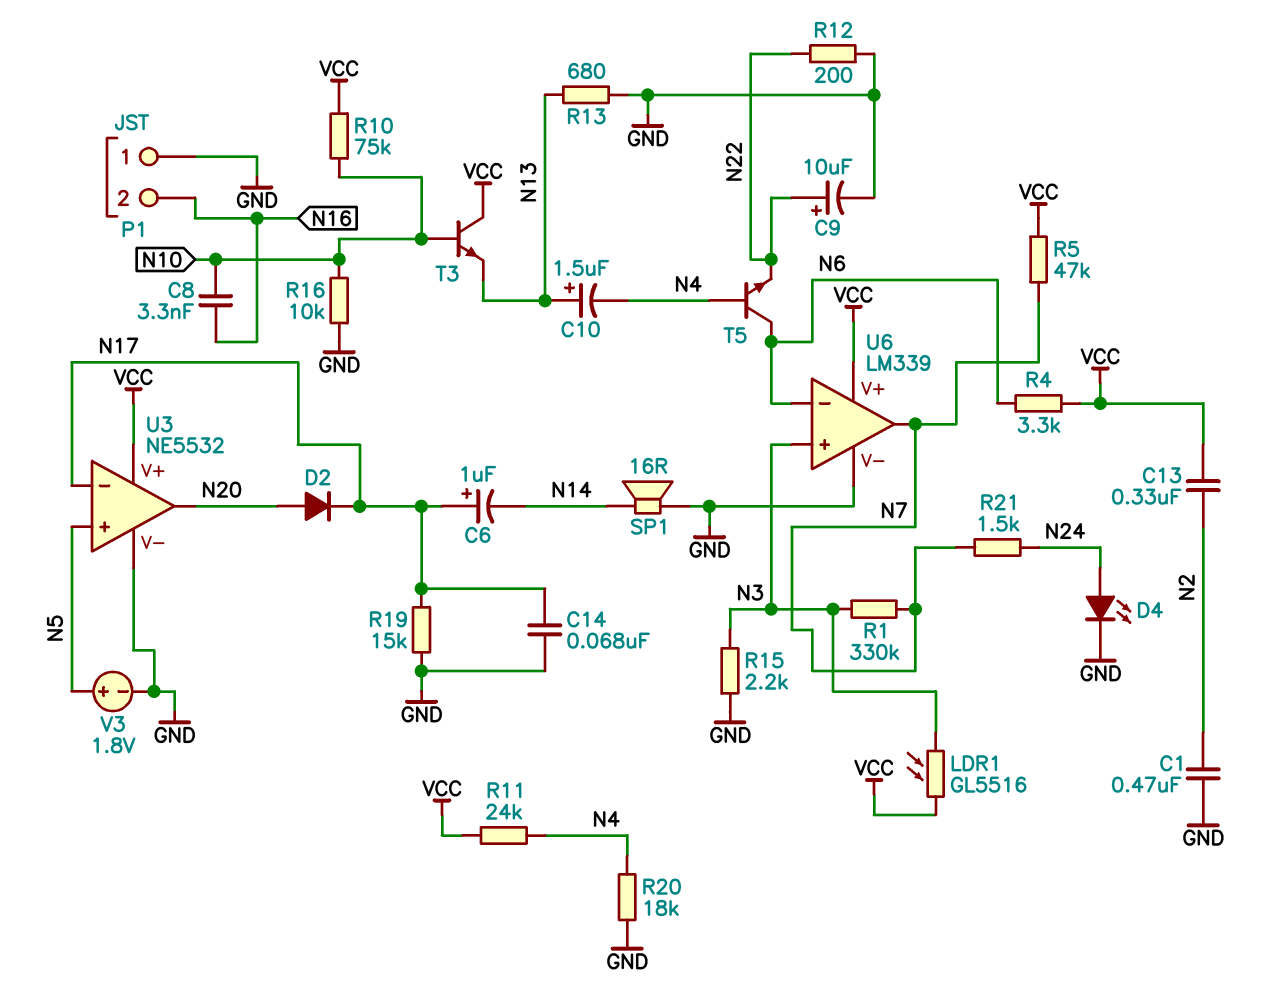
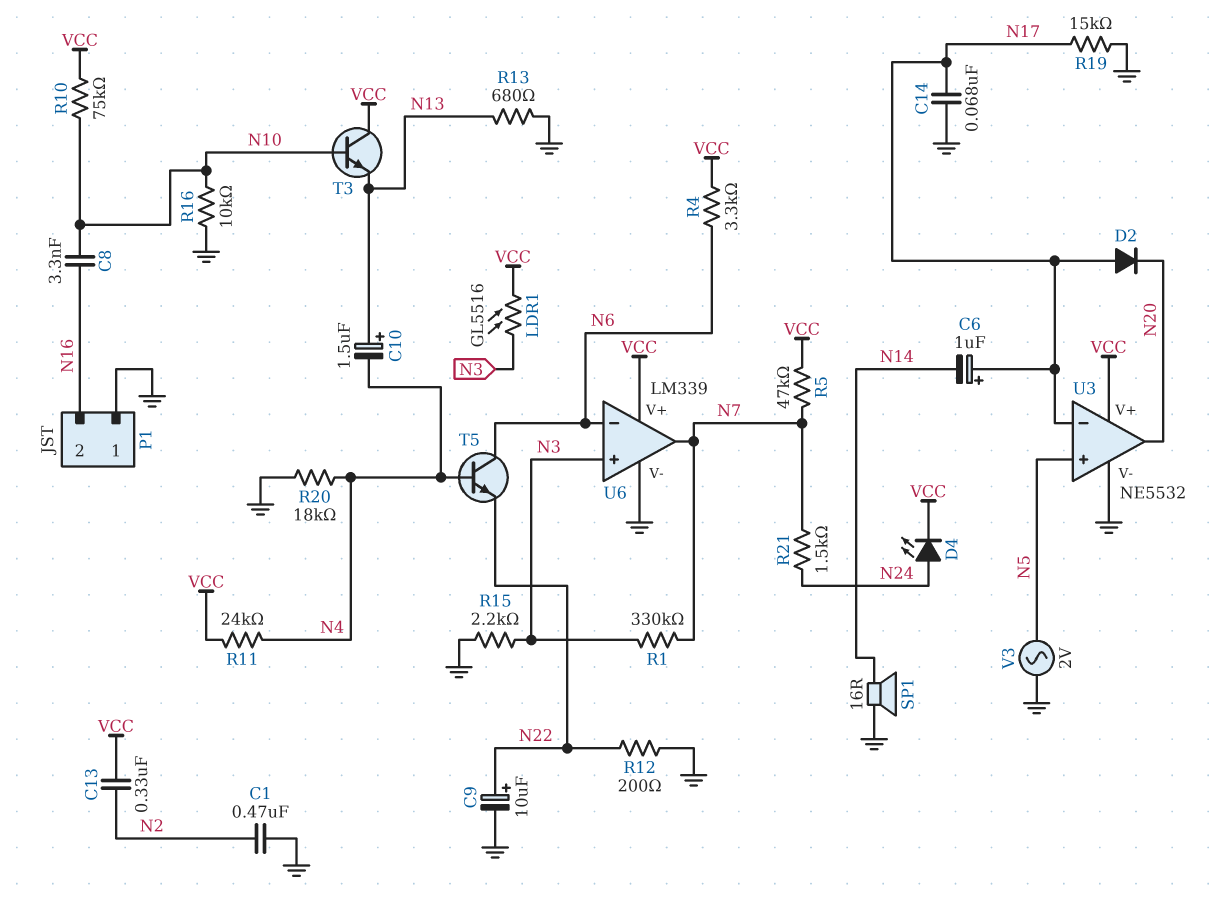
D2: diode (A N20, K N17) -> diode (A N17, K N20)
D4: LED (A N24, K GND) -> LED (A N24, K VCC)
V3: 1.8V (plus N5, minus GND) -> AC 2V (GND, N5)

